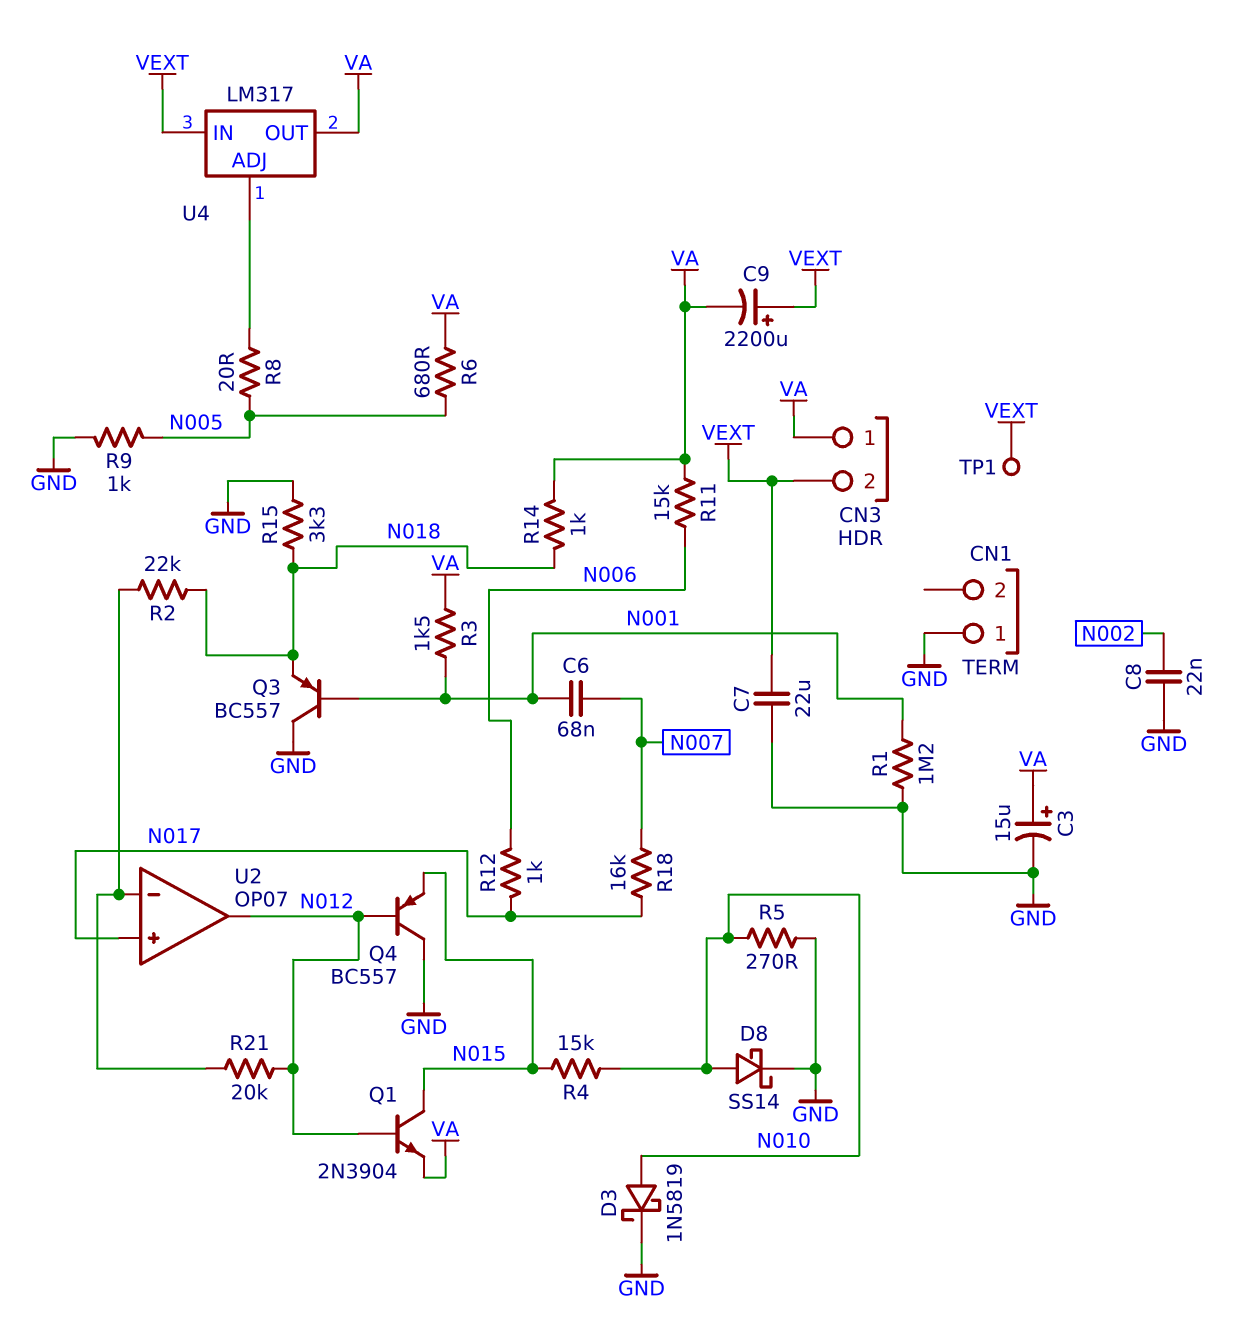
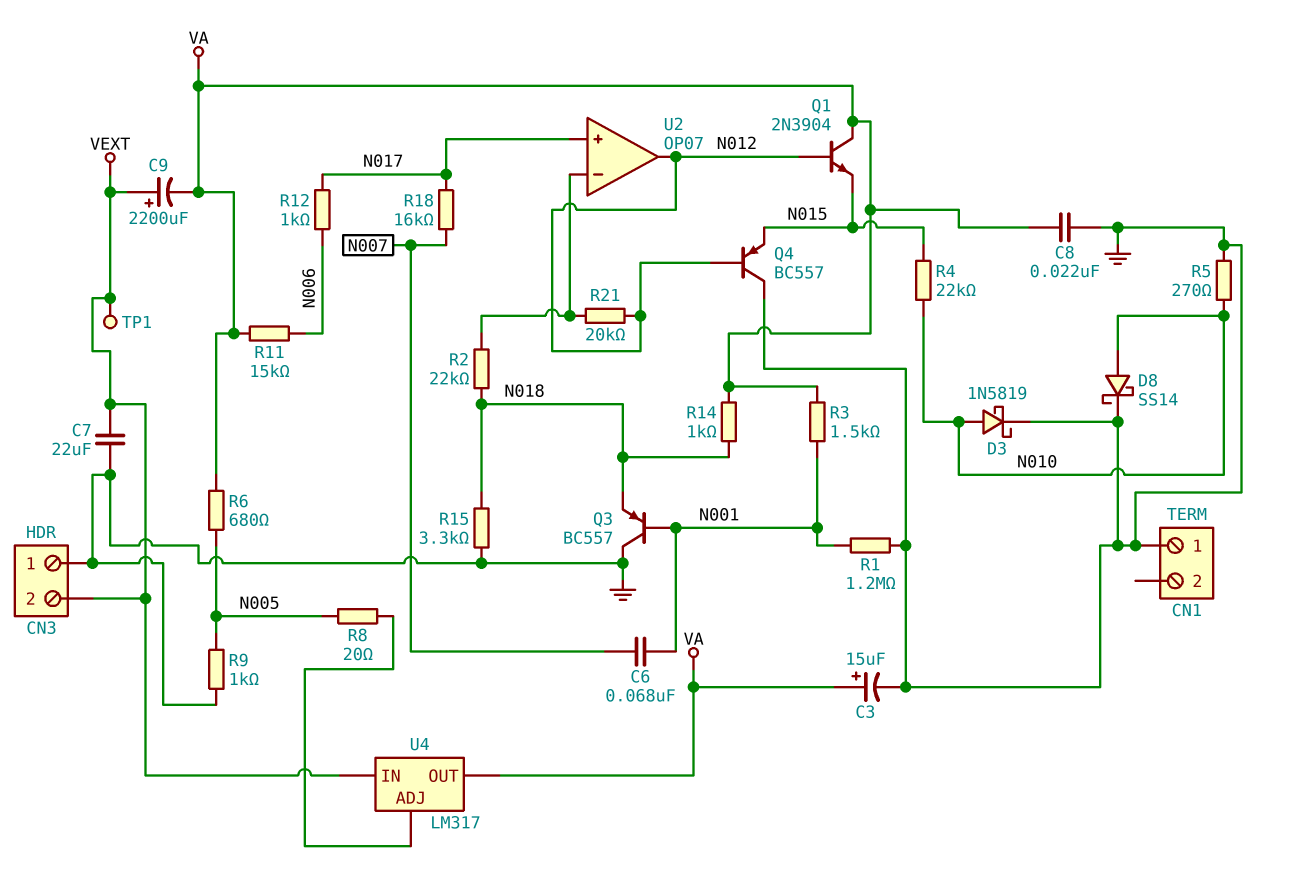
C8: 22nF (GND, N002) -> 22nF (GND, VA)
CN3 pin 1: VA -> GND
Q1: NPN 2N3904 (B N012, C N015, E VA) -> NPN 2N3904 (B N012, C VA, E N015)
R4: 15k (N010, N015) -> 22k (N010, N015)

